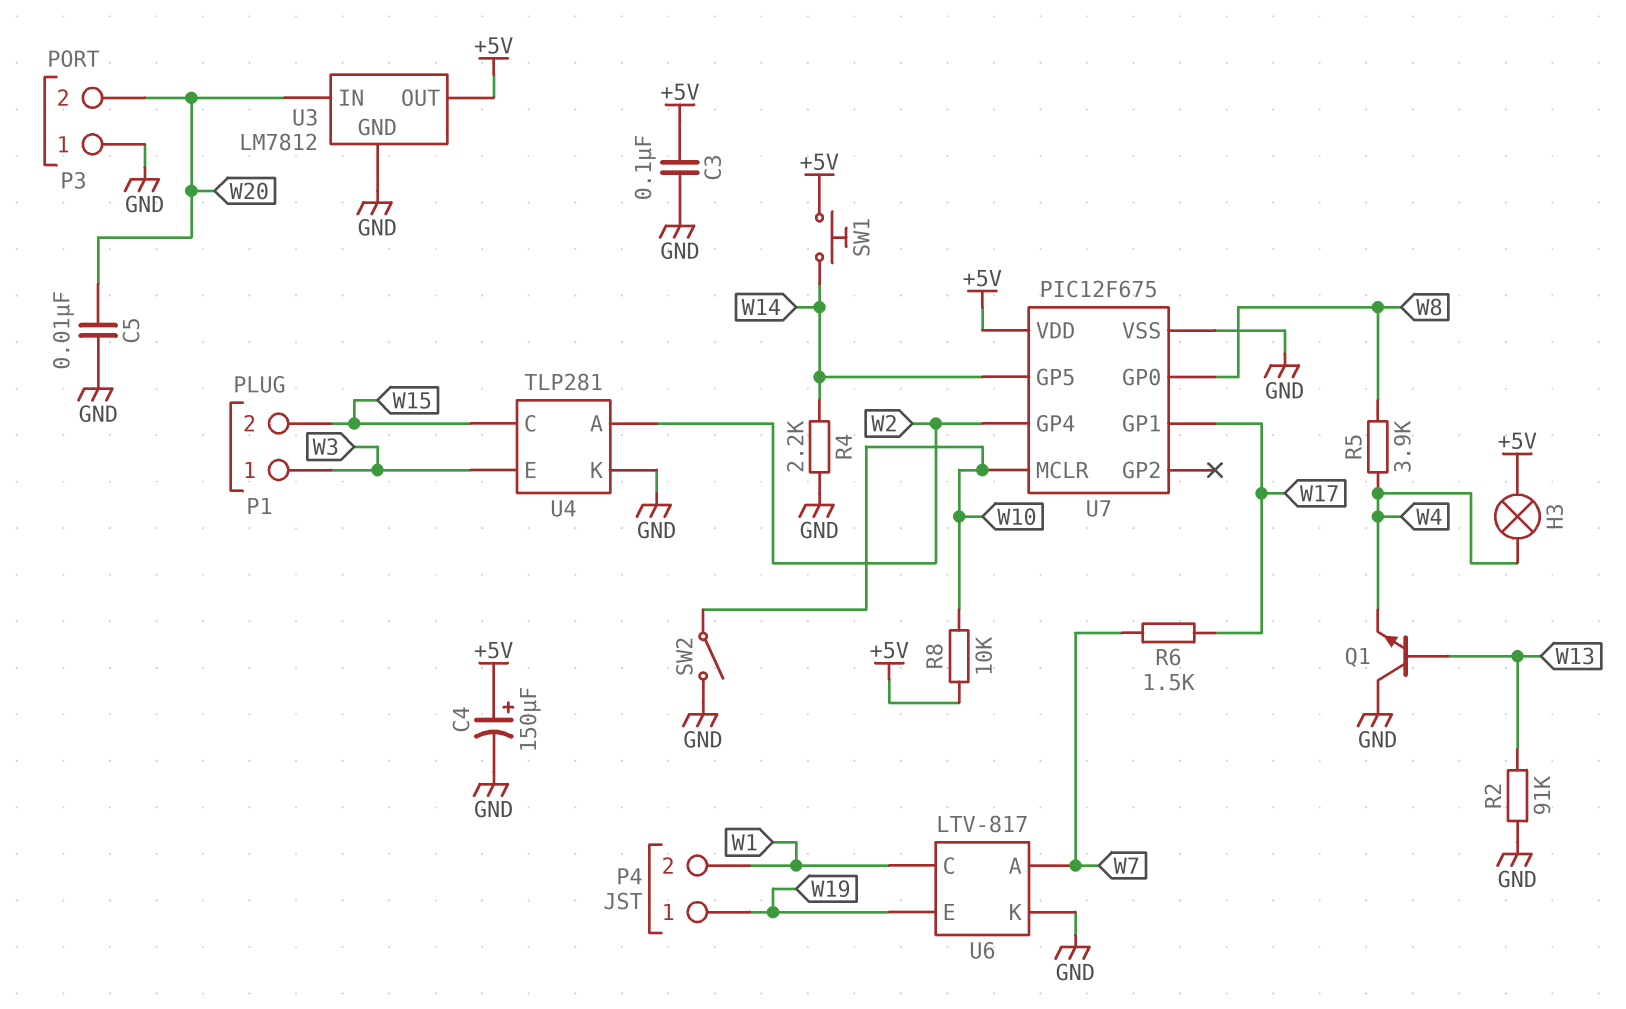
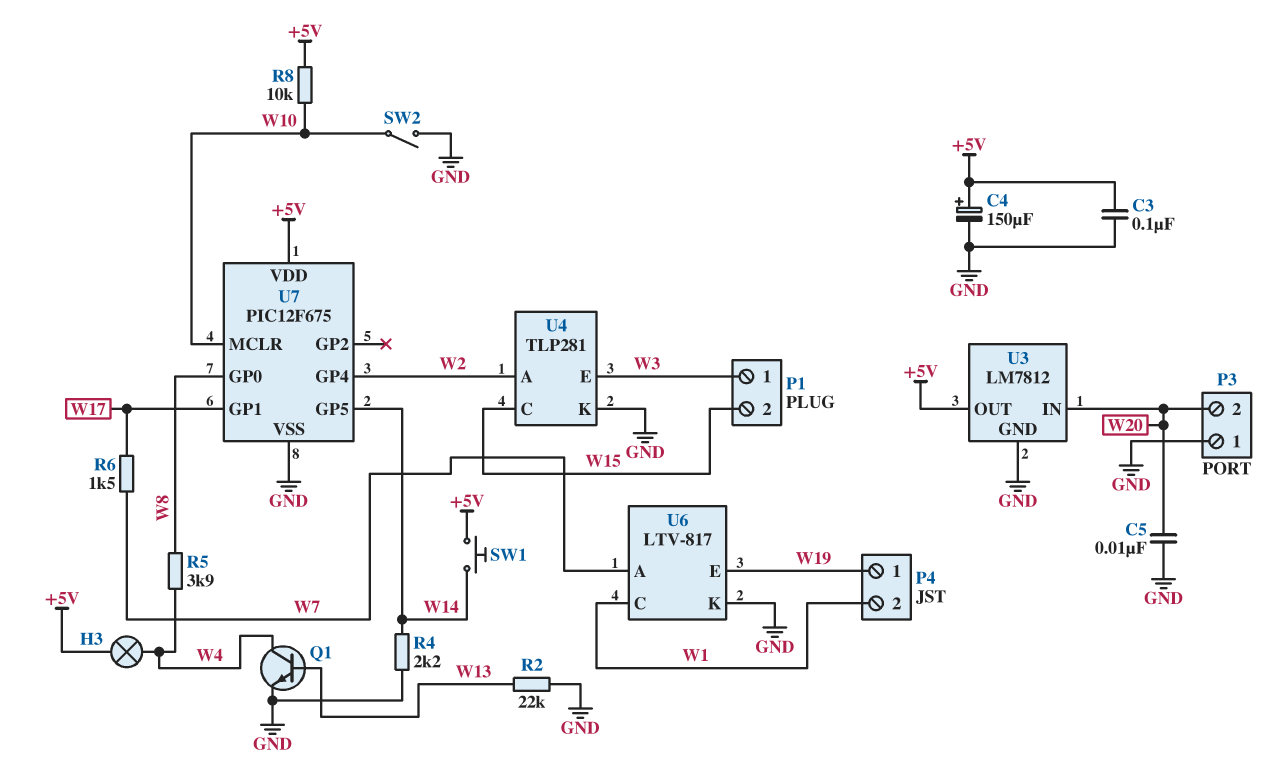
Q1: NPN (B W13, C GND, E W4) -> NPN (B W13, C W4, E GND)
R2: 91k (GND, W13) -> 22k (GND, W13)

